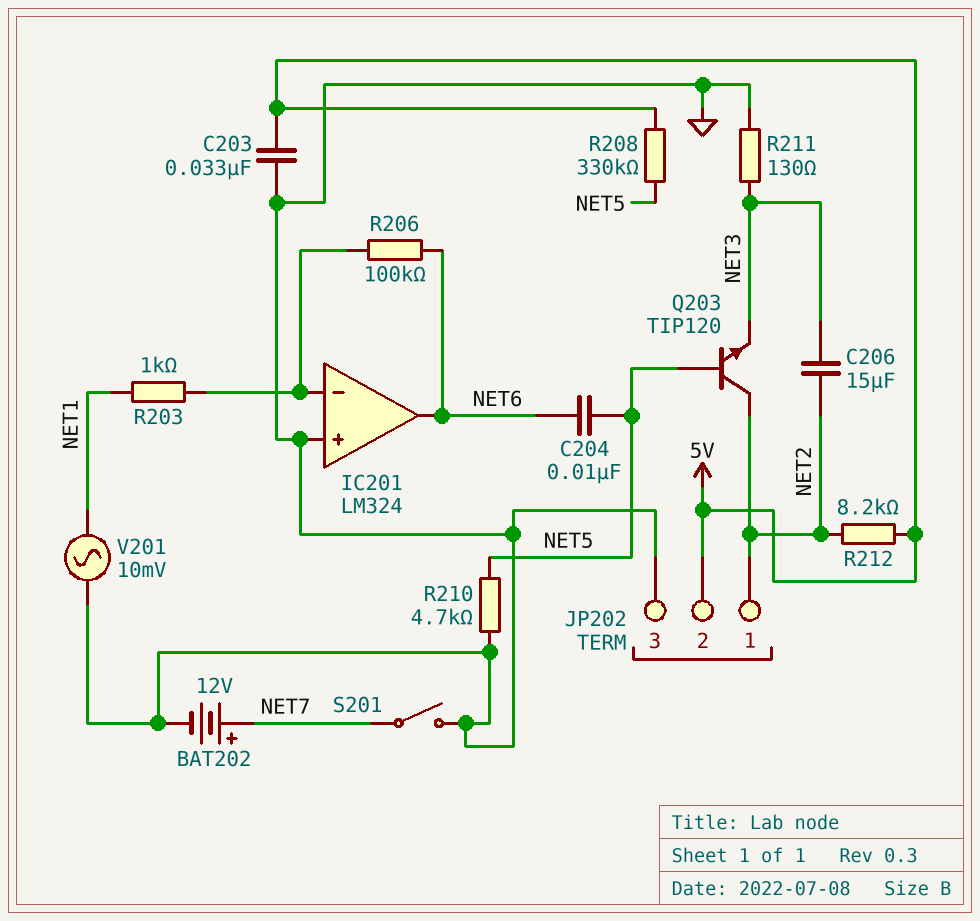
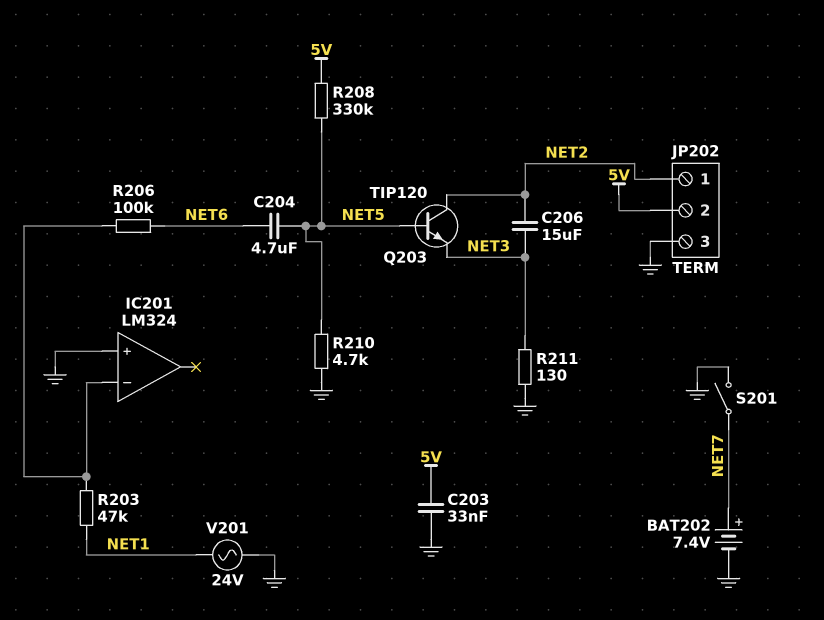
BAT202: 12V (plus NET7, minus GND) -> 7.4V (plus NET7, minus GND)
C204: 10nF (NET5, NET6) -> 4.7uF (NET5, NET6)
IC201 pin out: NET6 -> none
R203: 1k (IC201/in-, NET1) -> 47k (IC201/in-, NET1)
R212: 8.2k (5V, NET2) -> none
V201: AC 10mV (GND, NET1) -> AC 24V (GND, NET1)

